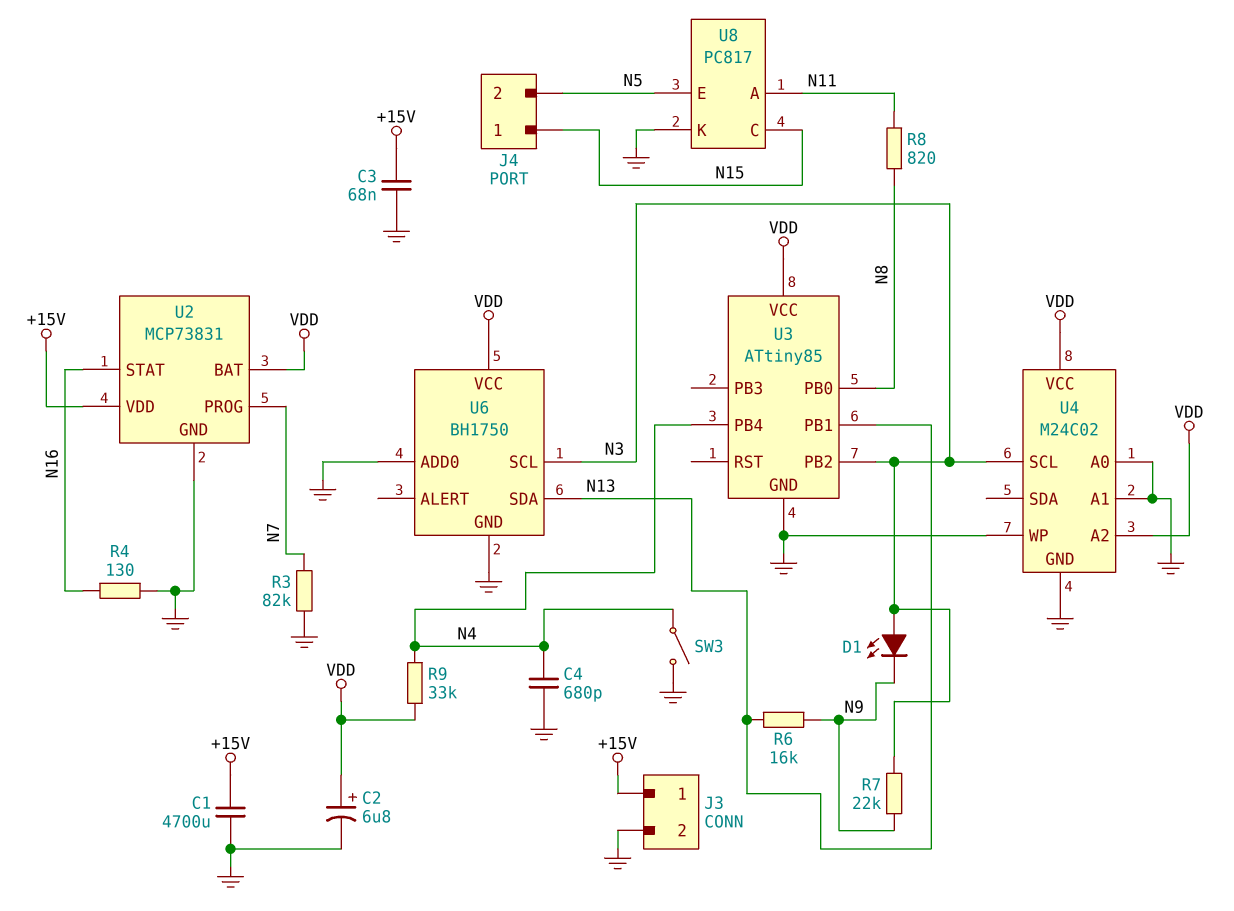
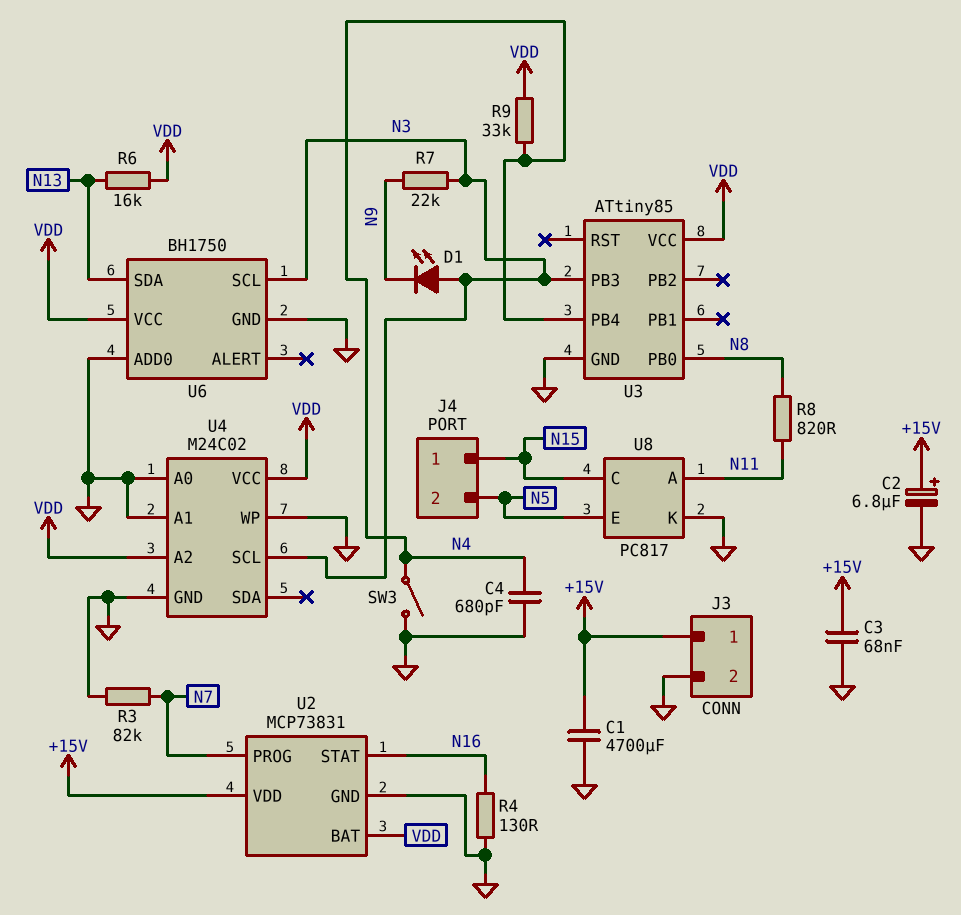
C2: 6.8uF (plus VDD, minus GND) -> 6.8uF (plus +15V, minus GND)
R6: 16k (N9, N13) -> 16k (N13, VDD)
U3 pin PB1: N13 -> none
U3 pin PB2: N3 -> none
U3 pin PB3: none -> N3

